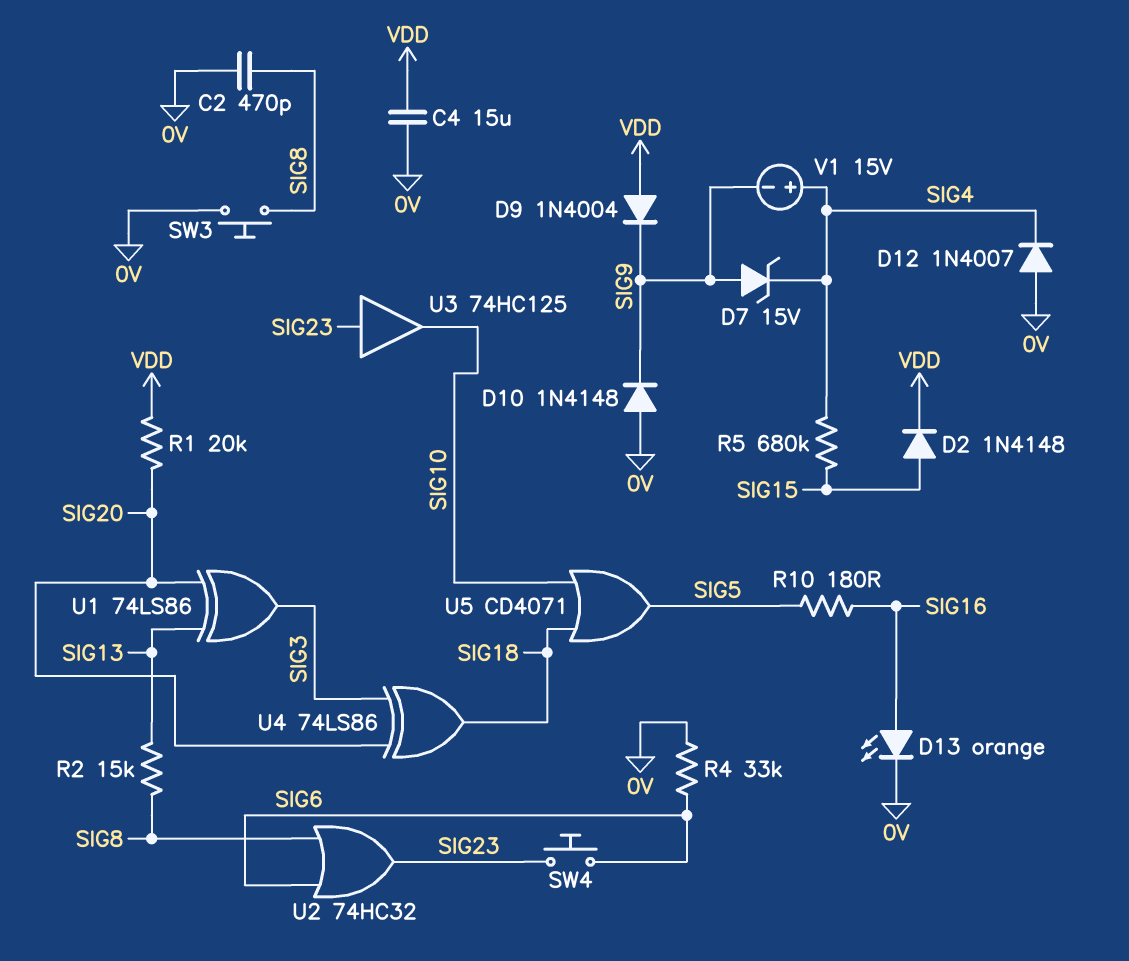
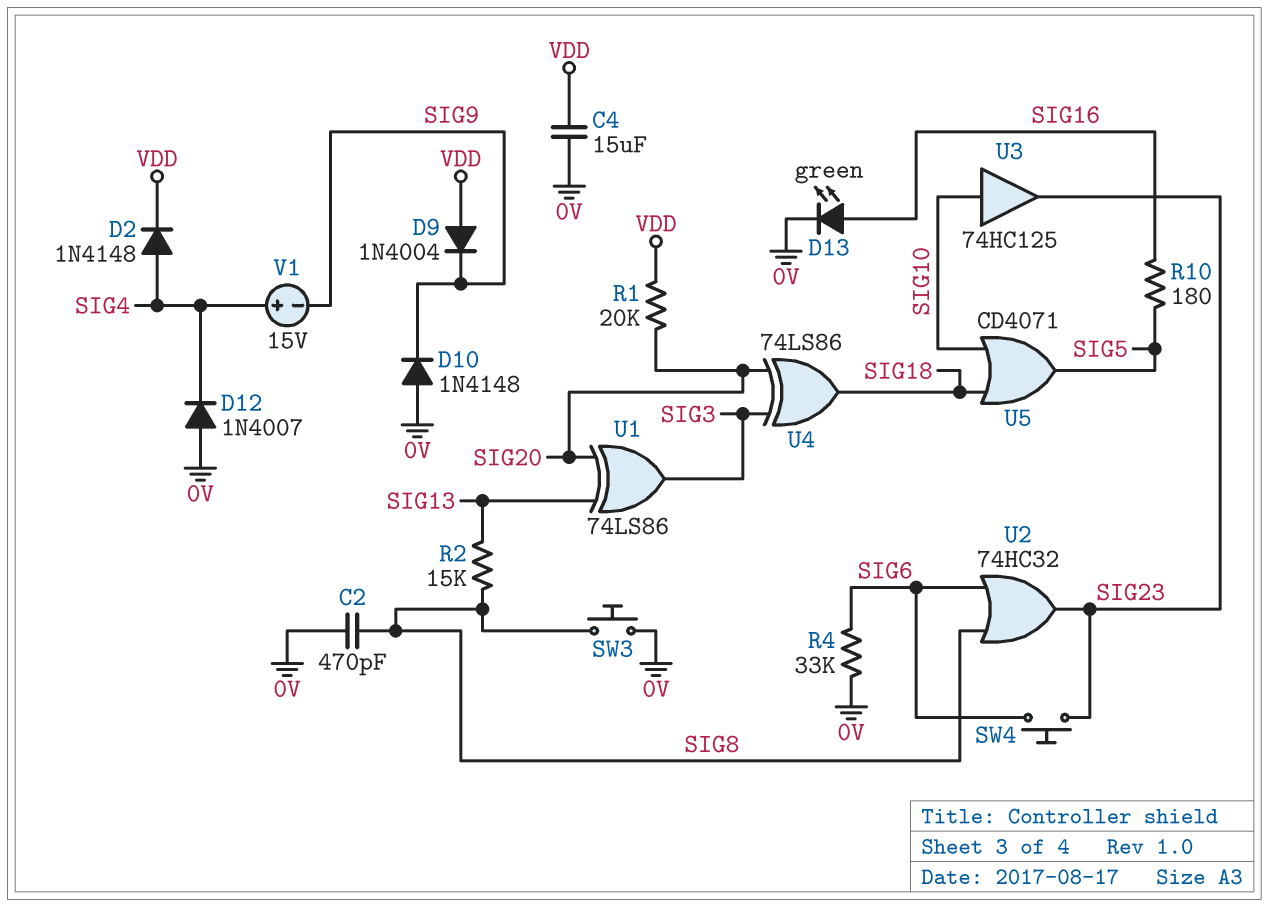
D2: diode 1N4148 (A SIG15, K VDD) -> diode 1N4148 (A SIG4, K VDD)
D7: zener 15V (A SIG9, K SIG4) -> none
D13: LED orange (A SIG16, K 0V) -> LED green (A SIG16, K 0V)
R5: 680k (SIG4, SIG15) -> none
U3: buffer 74HC125 (in SIG23, out SIG10) -> buffer 74HC125 (in SIG10, out SIG23)

